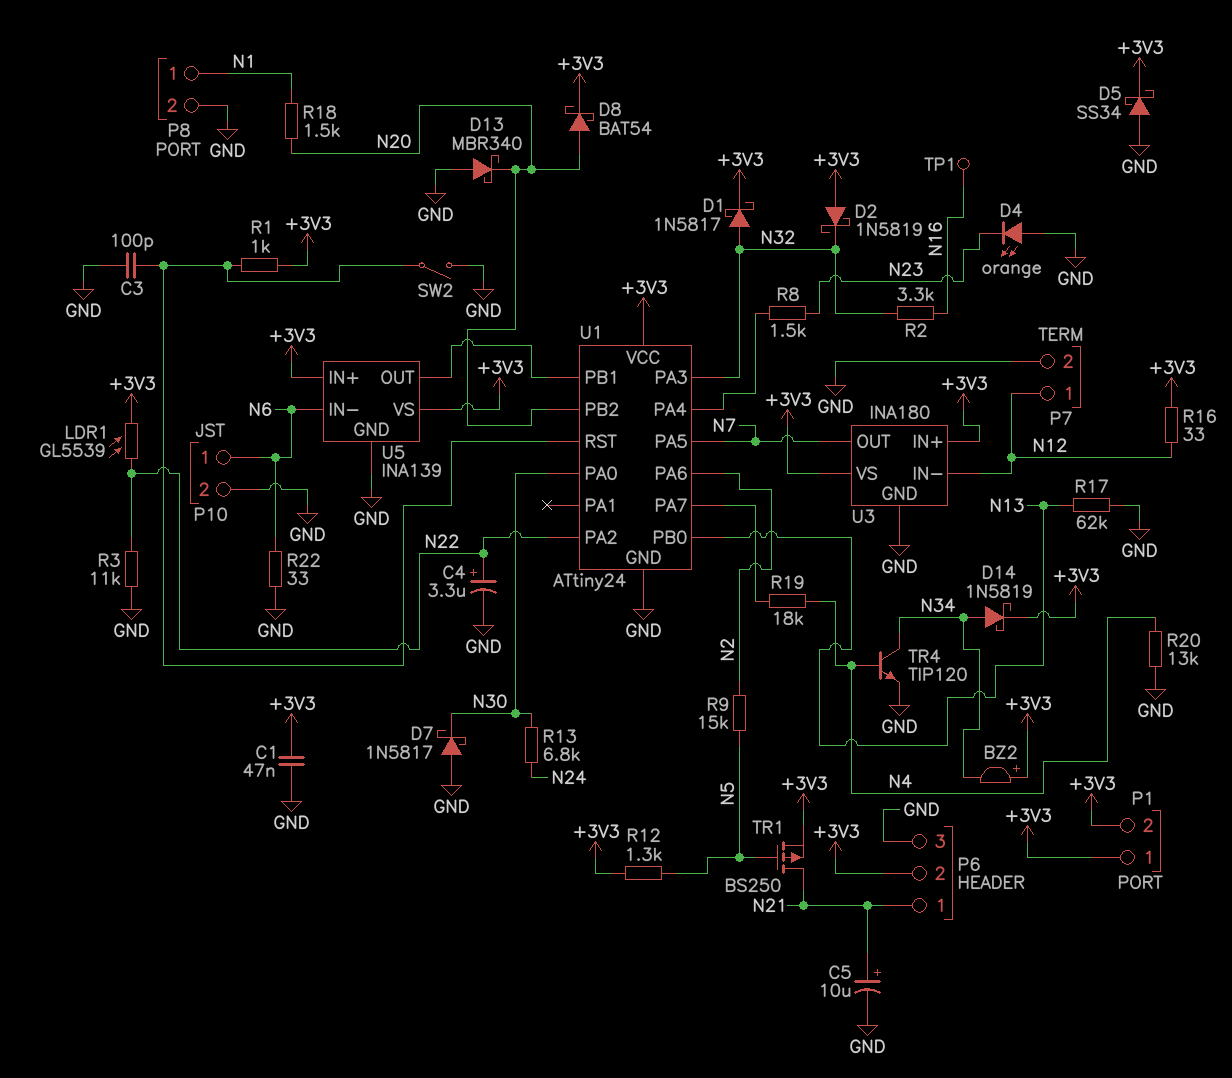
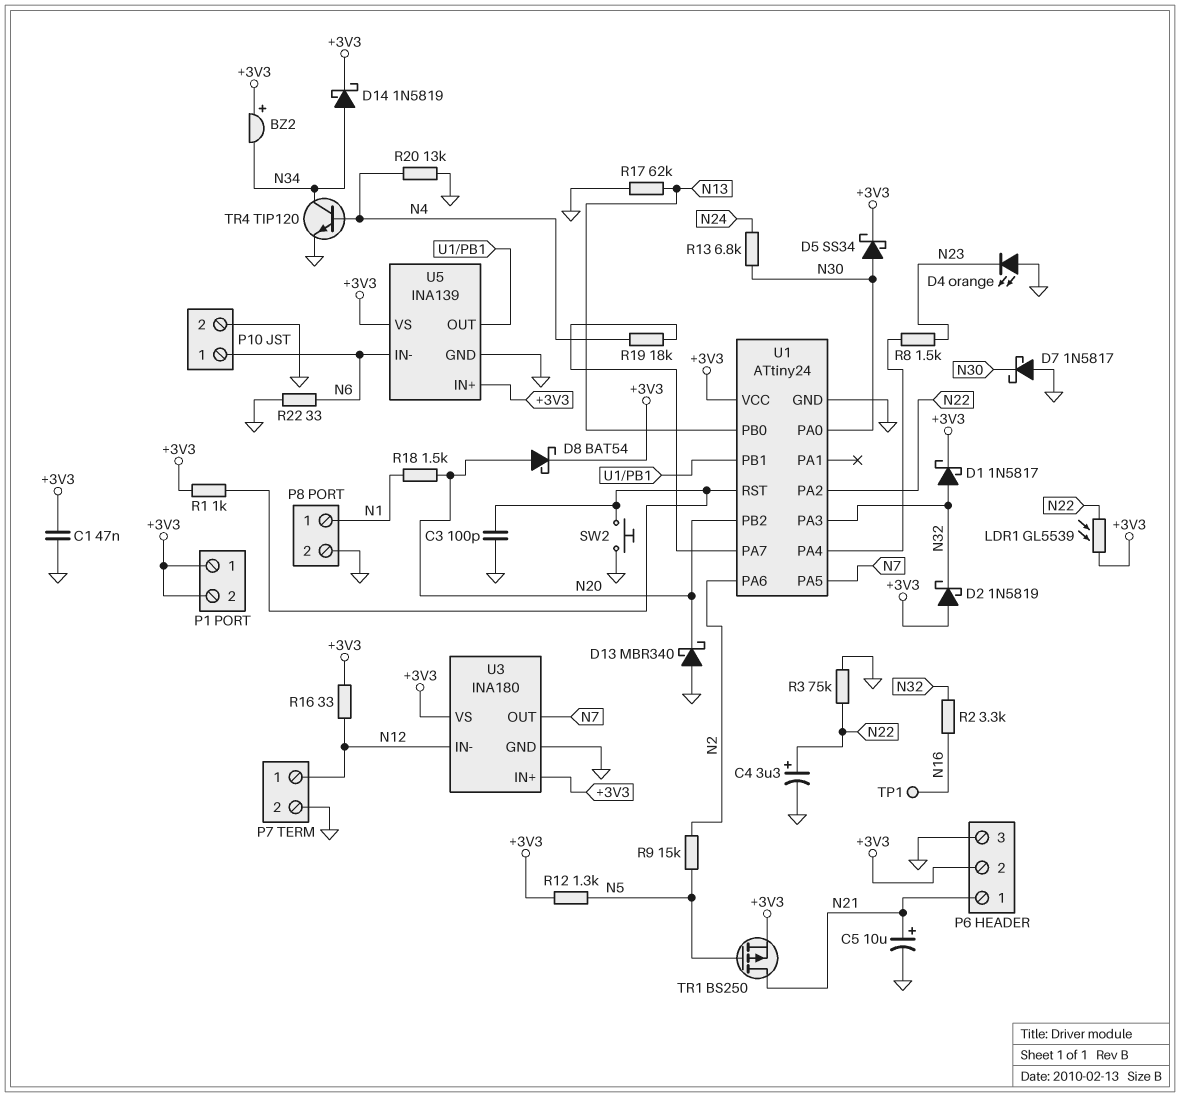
D5: schottky SS34 (A GND, K +3V3) -> schottky SS34 (A N30, K +3V3)
R3: 11k (GND, N22) -> 75k (GND, N22)
SW2: switch (GND, U1/RST) -> button (GND, U1/RST)

